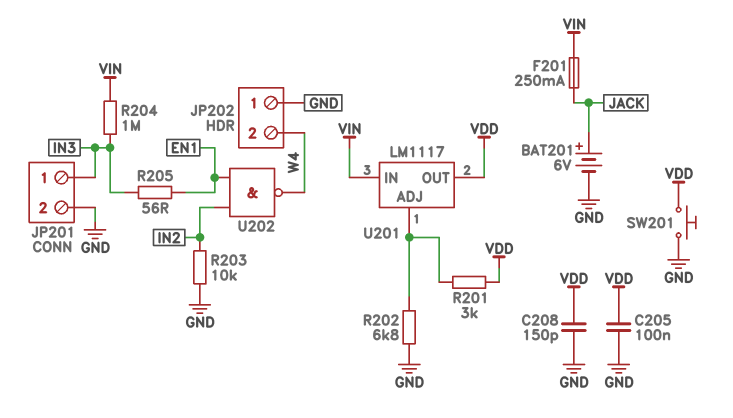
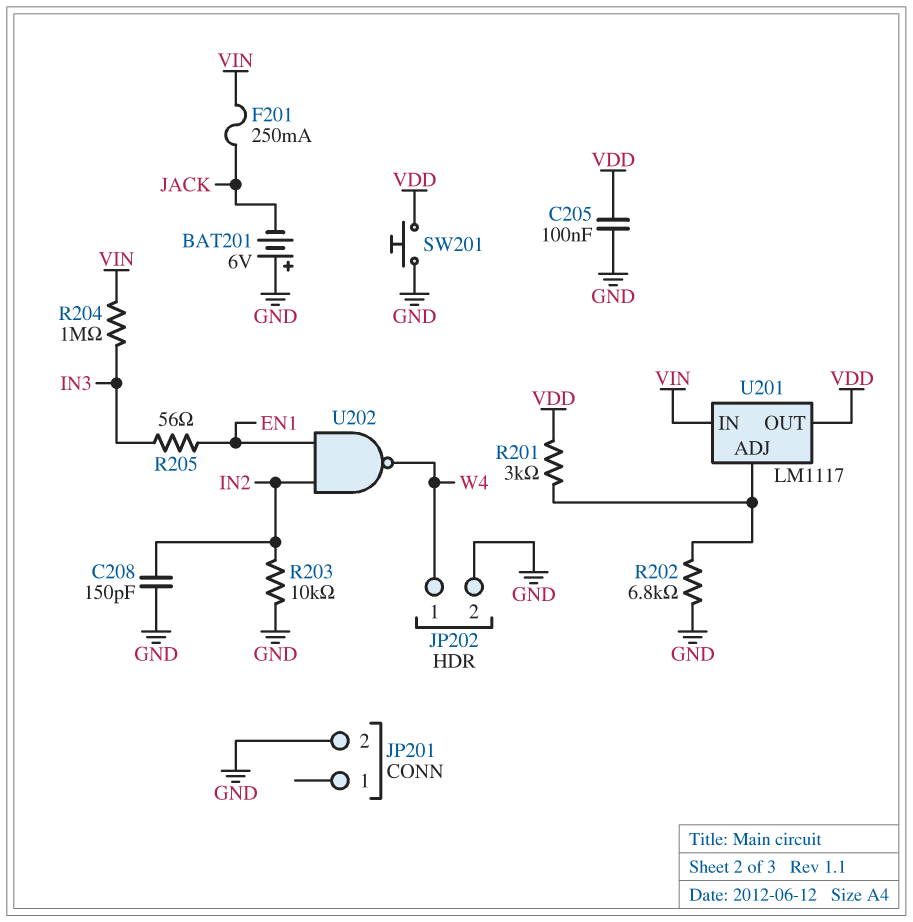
BAT201: 6V (plus JACK, minus GND) -> 6V (plus GND, minus JACK)
C208: 150pF (GND, VDD) -> 150pF (GND, IN2)
JP201 pin 1: IN3 -> none
JP202 pin 1: GND -> W4
JP202 pin 2: W4 -> GND

